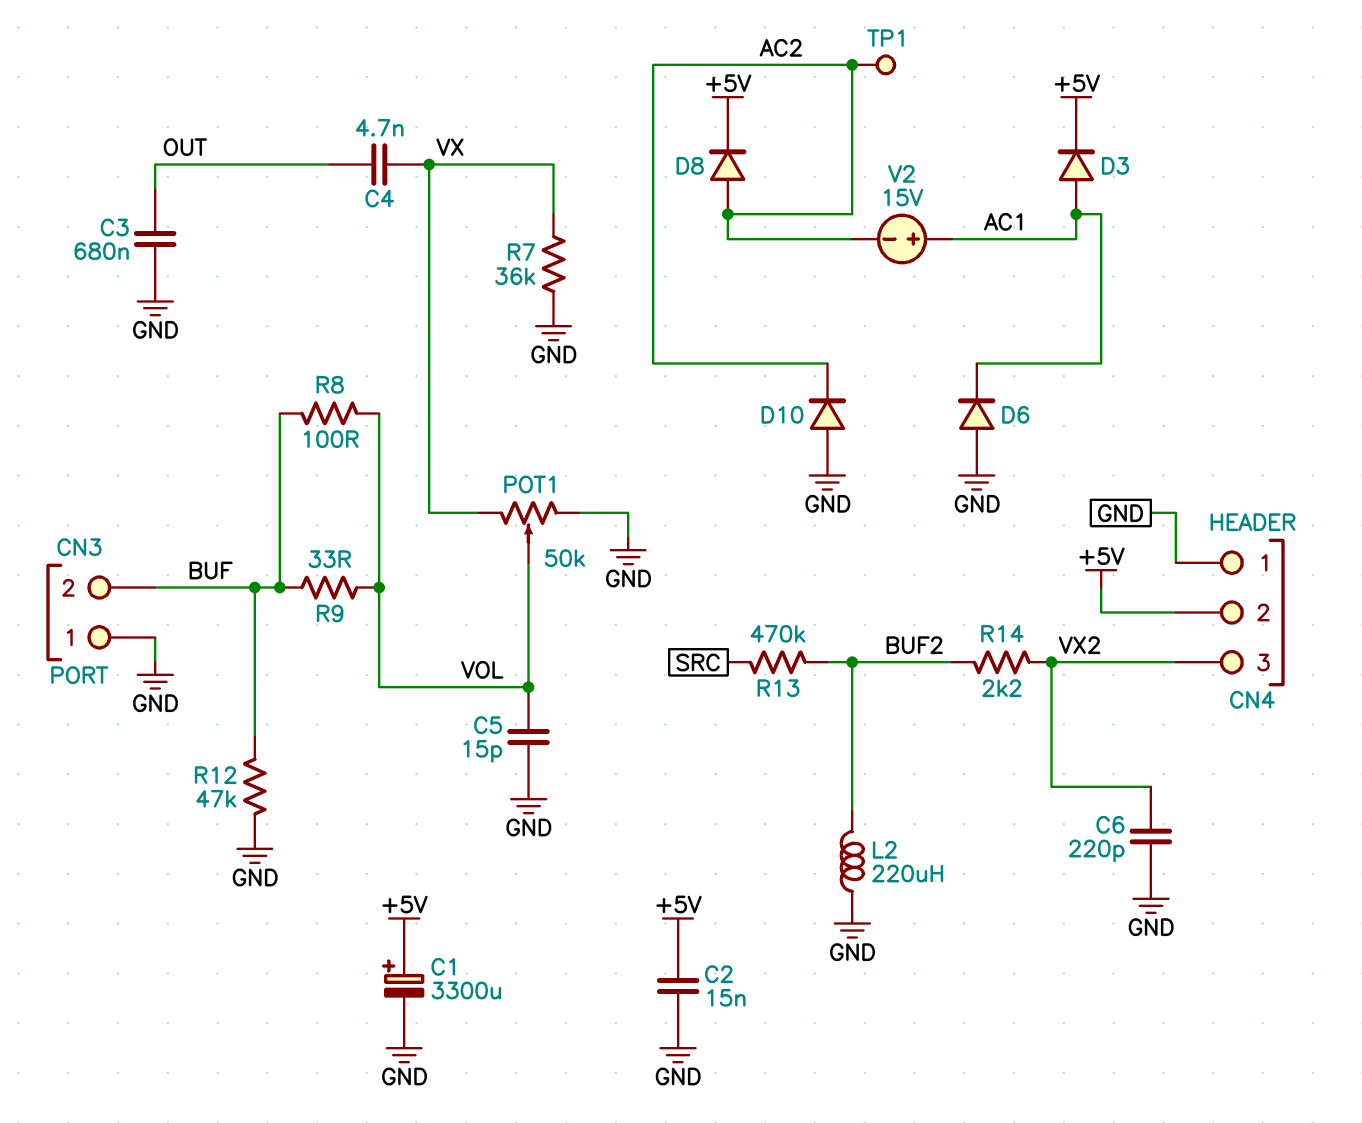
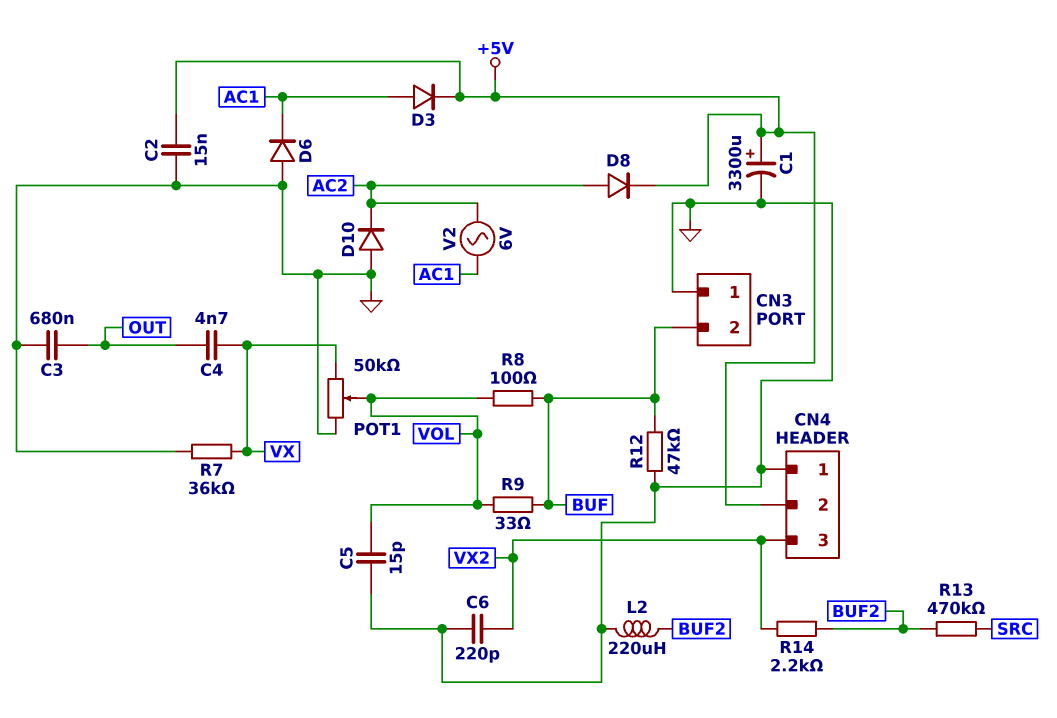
TP1: test point (AC2) -> none
V2: 15V (plus AC1, minus AC2) -> AC 6V (AC1, AC2)

